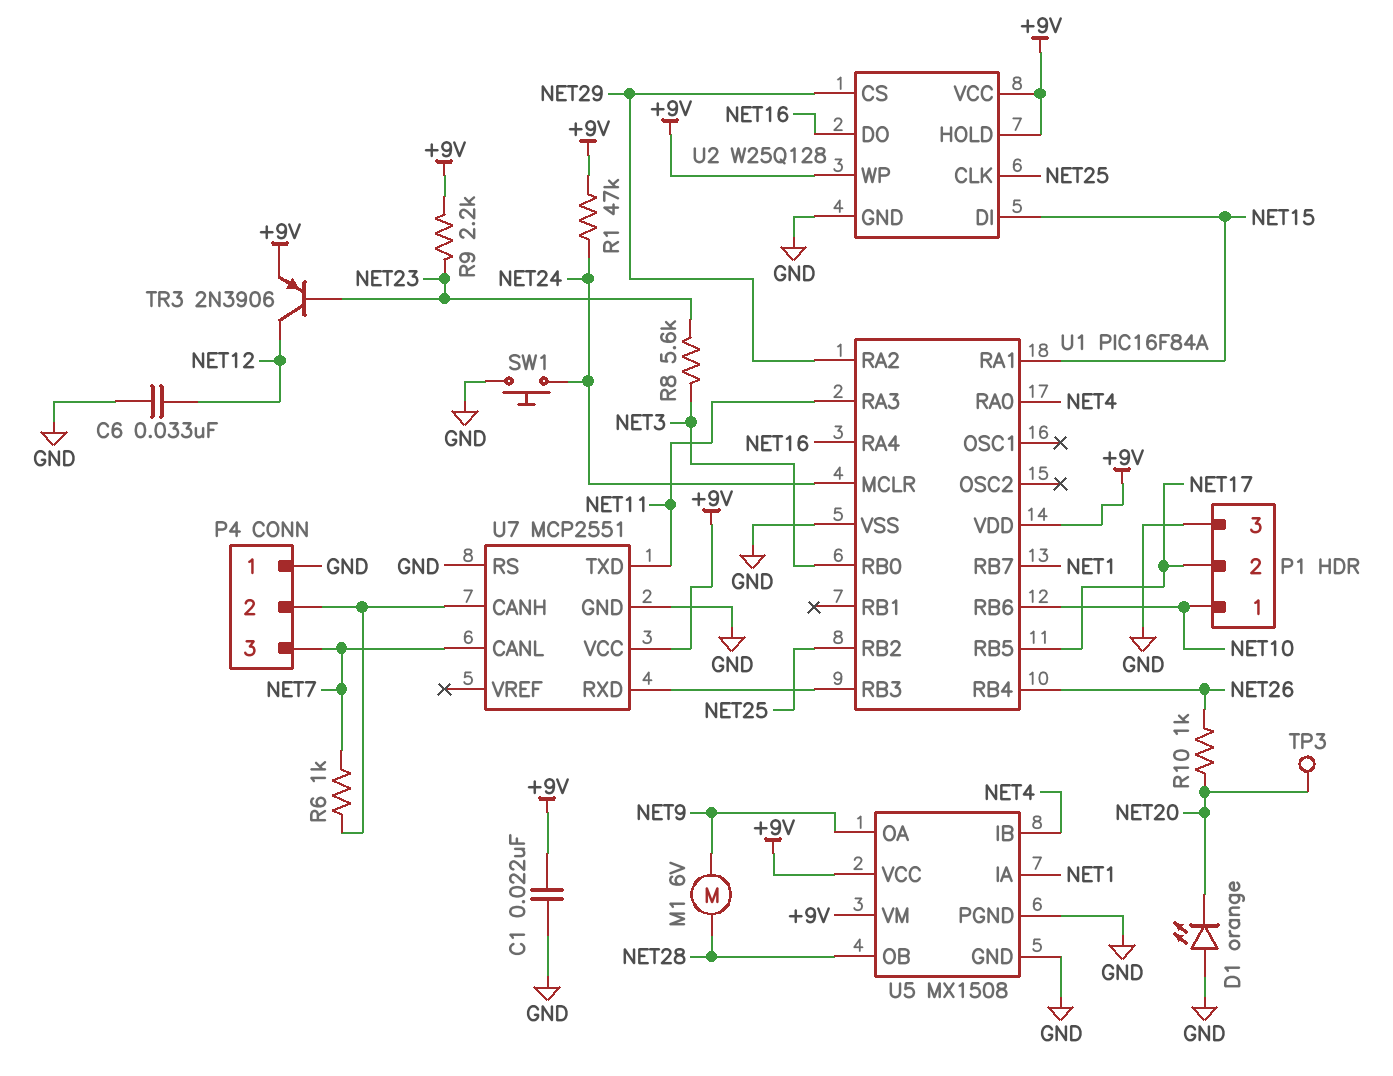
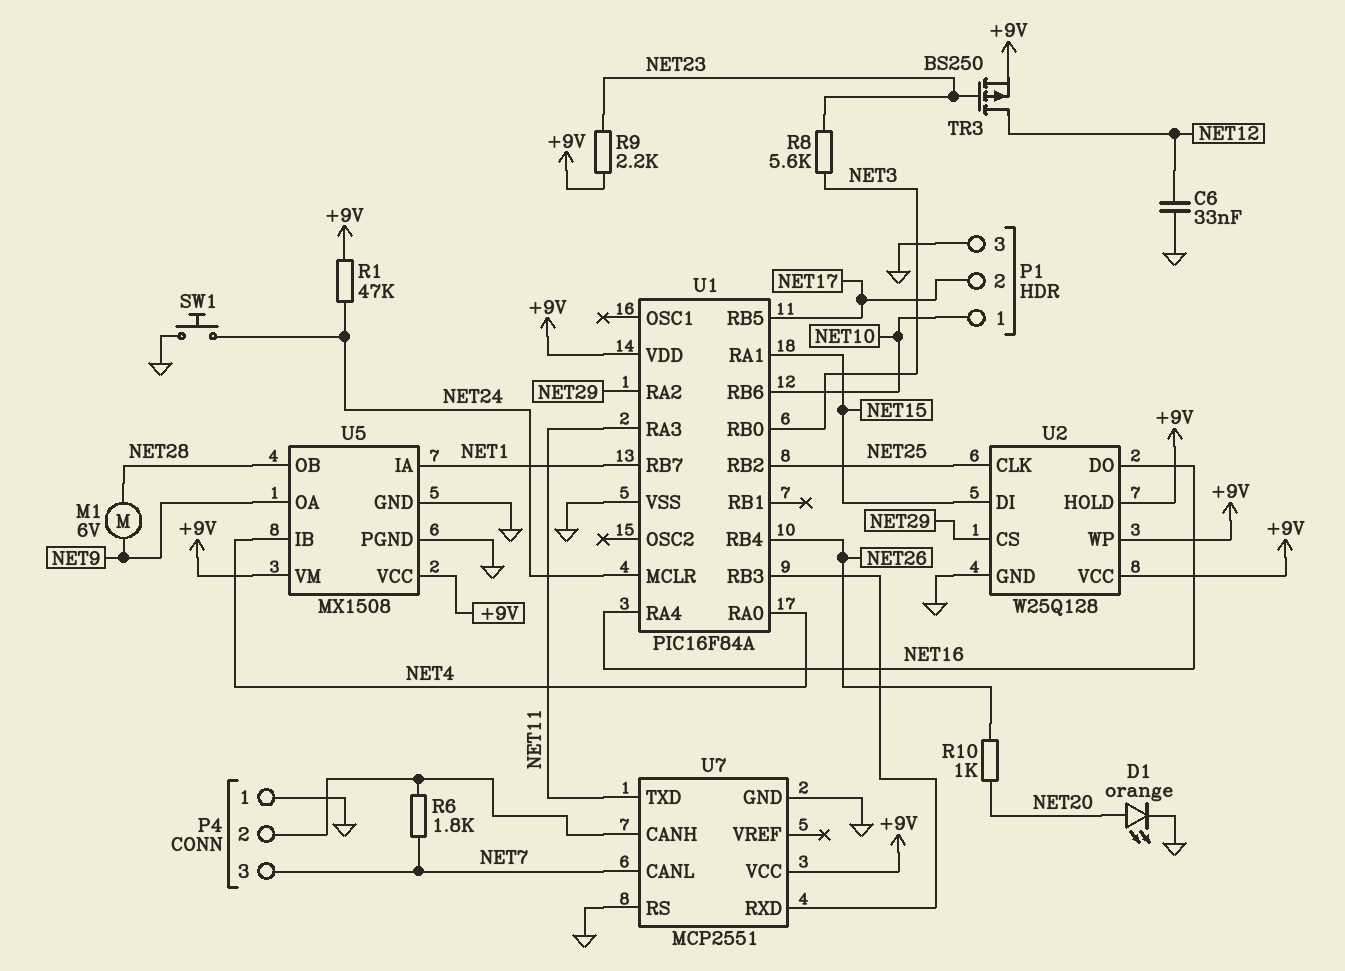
C1: 22nF (+9V, GND) -> none
D1: LED orange (A GND, K NET20) -> LED orange (A NET20, K GND)
R6: 1k (NET7, P4/2) -> 1.8k (NET7, P4/2)
TP3: test point (NET20) -> none
TR3: PNP 2N3906 (B NET23, C NET12, E +9V) -> PMOS BS250 (G NET23, D NET12, S +9V)

